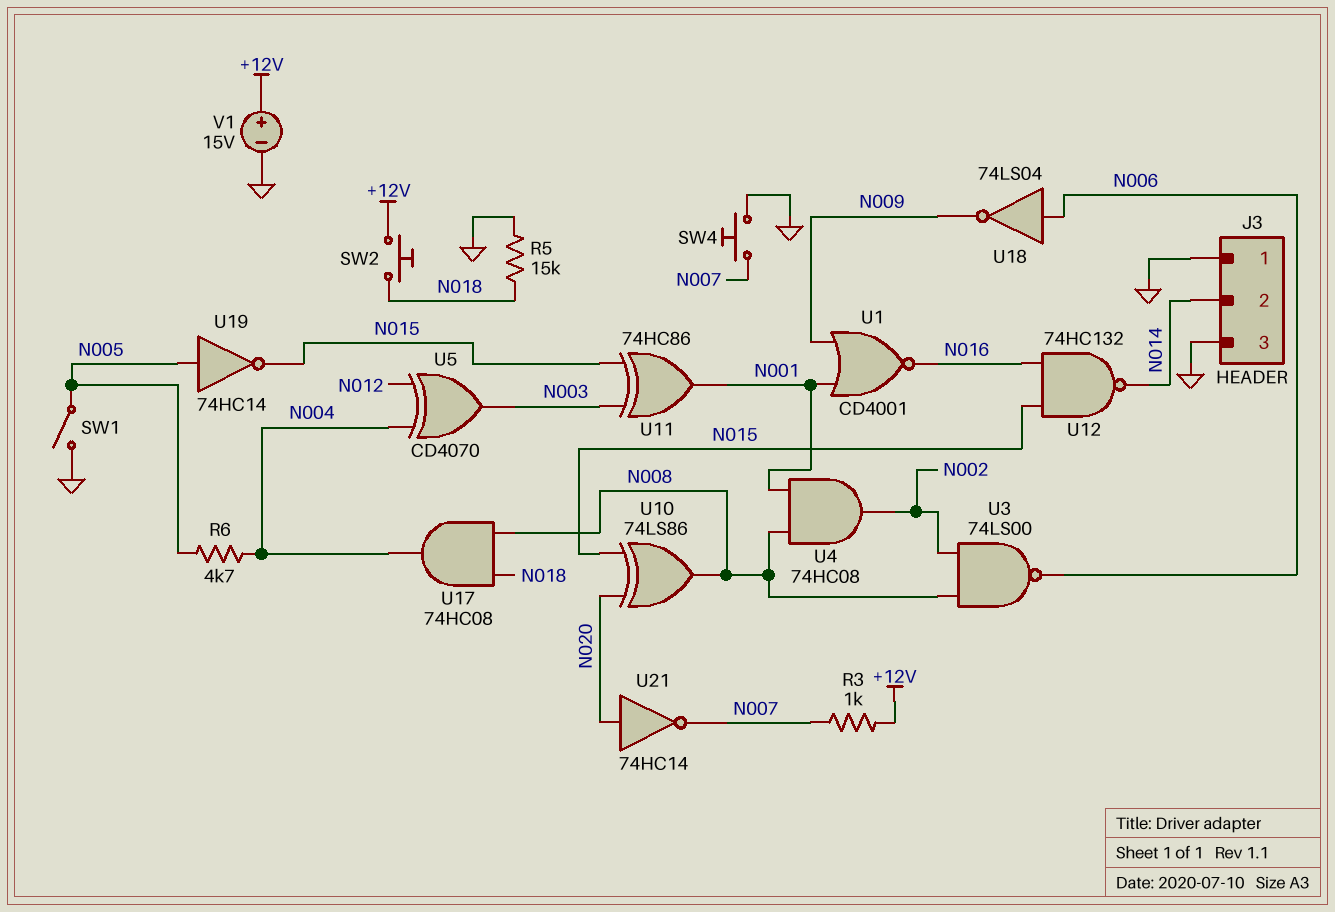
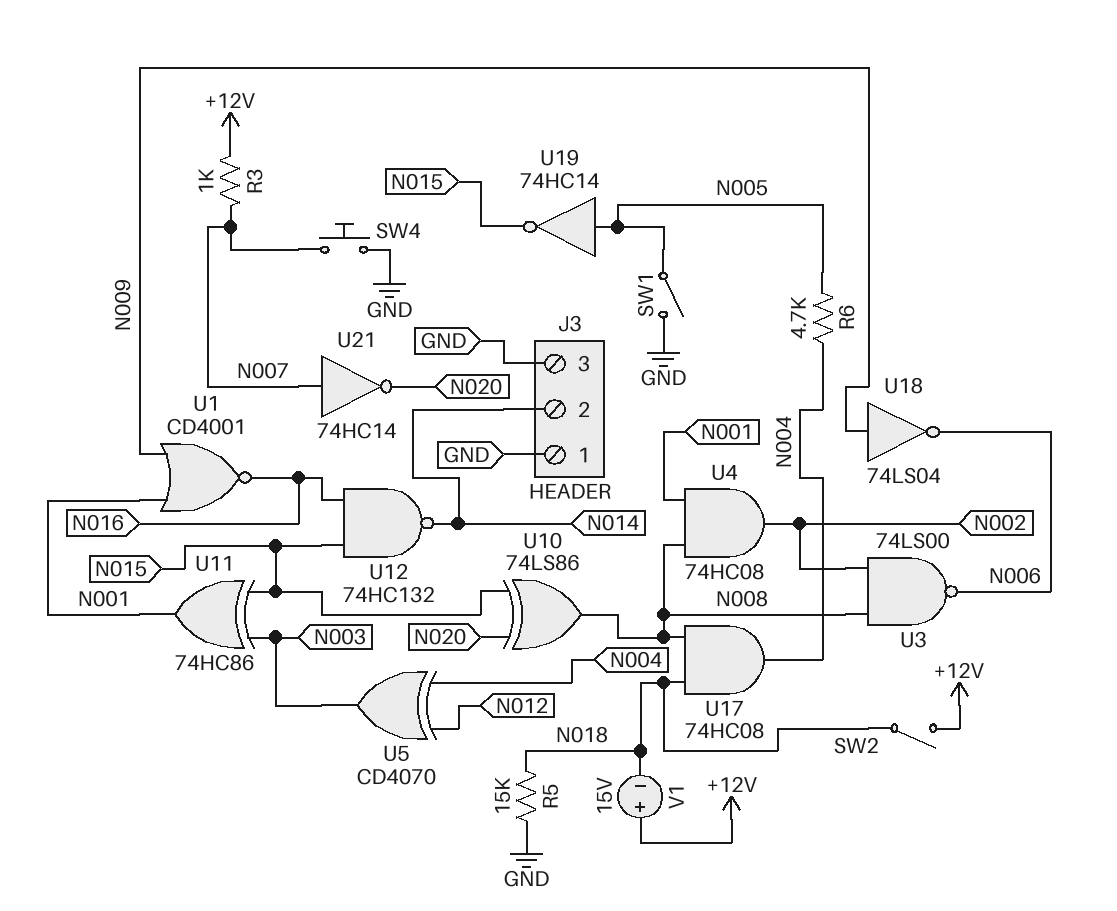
SW2: button (+12V, N018) -> switch (+12V, N018)
U18: NOT 74LS04 (in N006, out N009) -> NOT 74LS04 (in N009, out N006)
U21: NOT 74HC14 (in N020, out N007) -> NOT 74HC14 (in N007, out N020)
V1: 15V (plus +12V, minus GND) -> 15V (plus +12V, minus N018)

